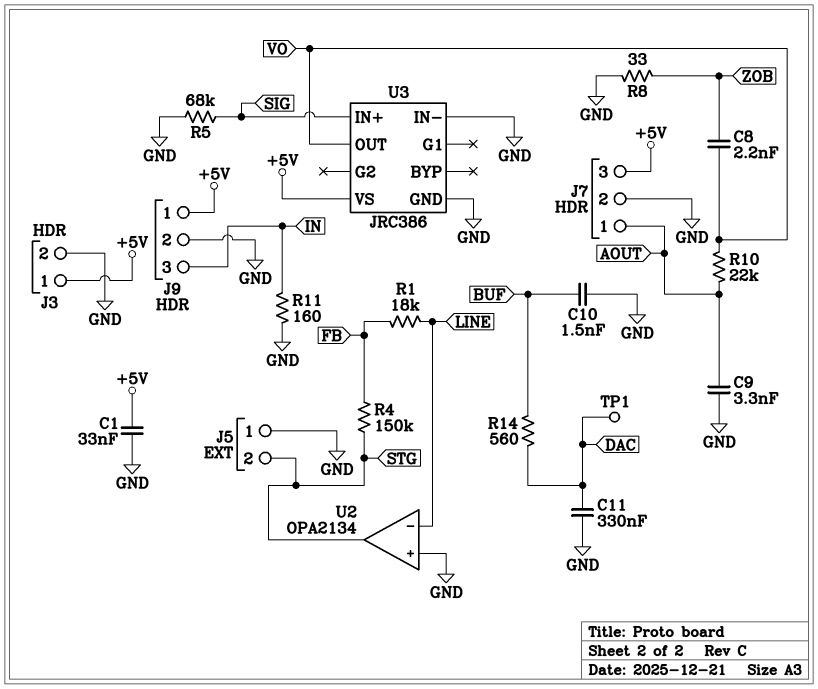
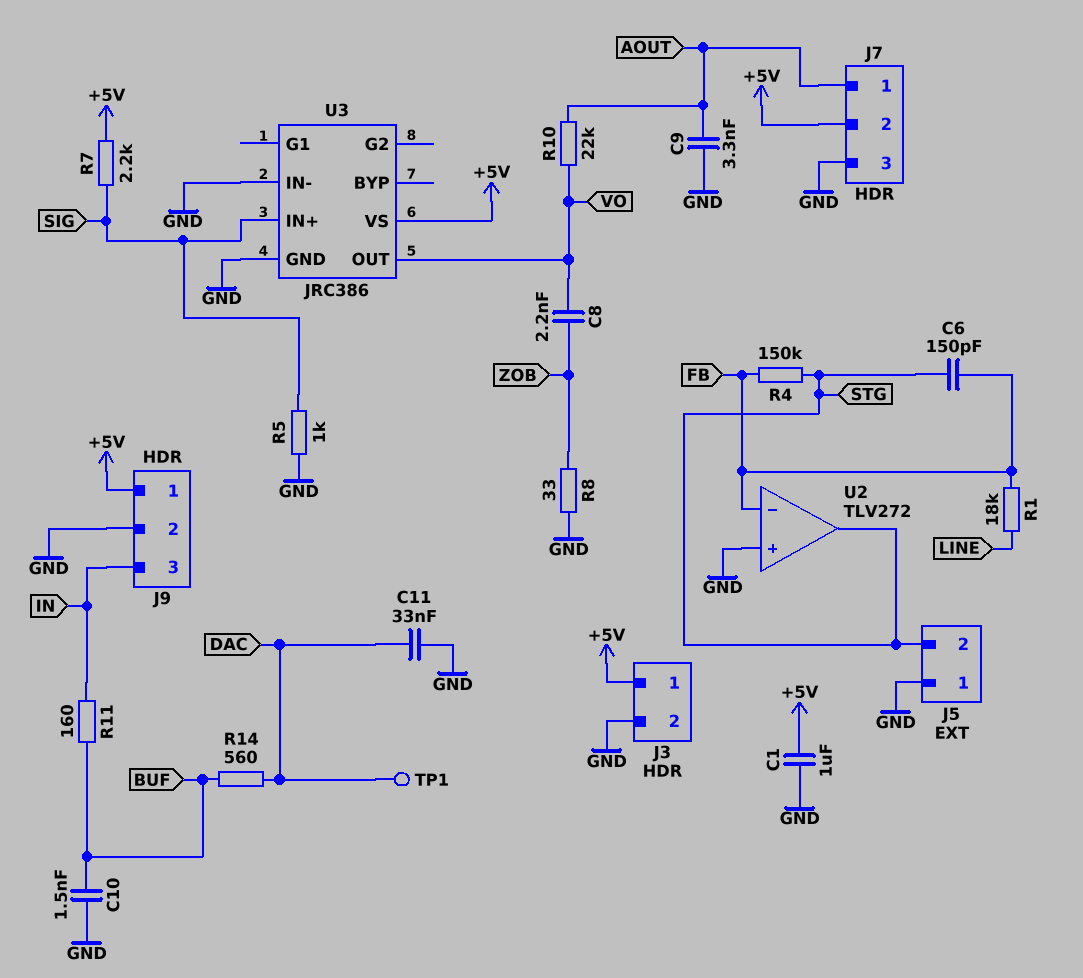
C1: 33nF (+5V, GND) -> 1uF (+5V, GND)
C6: none -> 150pF (FB, STG)
C11: 330nF (DAC, GND) -> 33nF (DAC, GND)
J7 pin 2: GND -> +5V
J7 pin 3: +5V -> GND
R5: 68k (GND, SIG) -> 1k (GND, SIG)
R7: none -> 2.2k (+5V, SIG)
R11: 160 (GND, IN) -> 160 (BUF, IN)
U2: OPA2134 -> TLV272
U2 pin in-: LINE -> FB

